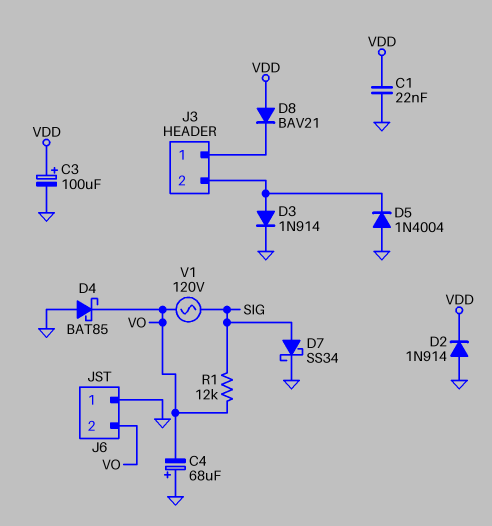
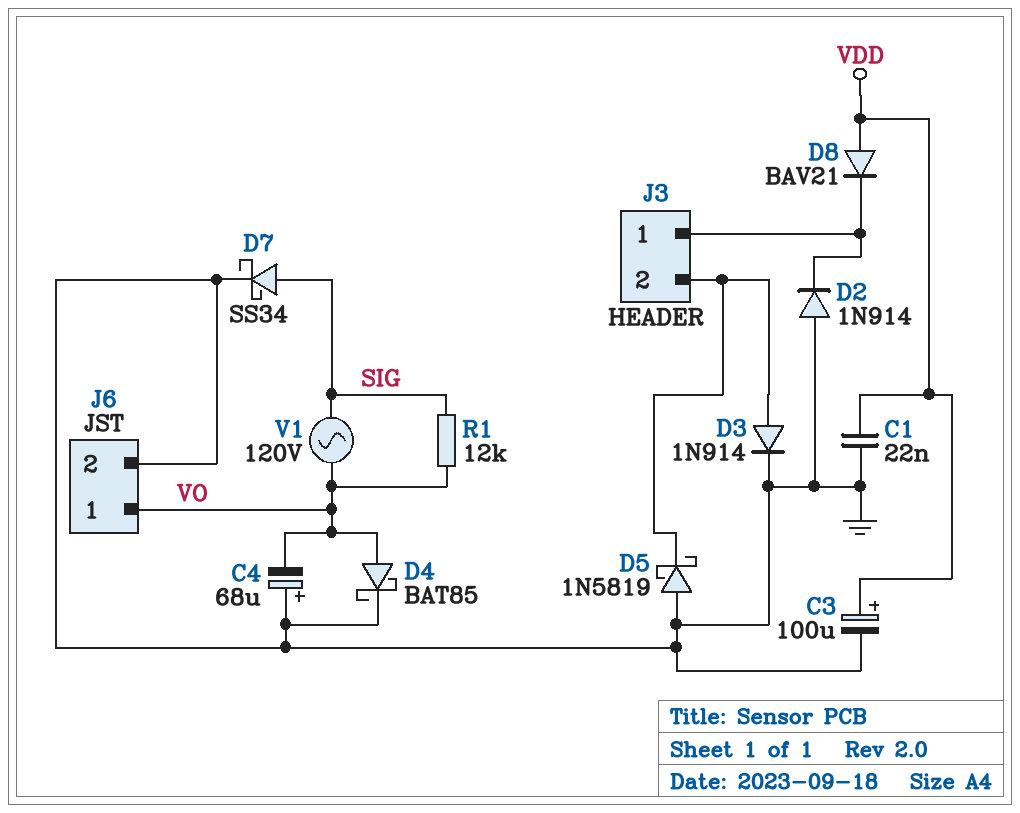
D2: diode 1N914 (A GND, K VDD) -> diode 1N914 (A GND, K J3/1)
D4: schottky BAT85 (A GND, K VO) -> schottky BAT85 (A VO, K GND)
D5: diode 1N4004 (A GND, K J3/2) -> schottky 1N5819 (A GND, K J3/2)
J6 pin 1: GND -> VO
J6 pin 2: VO -> GND

